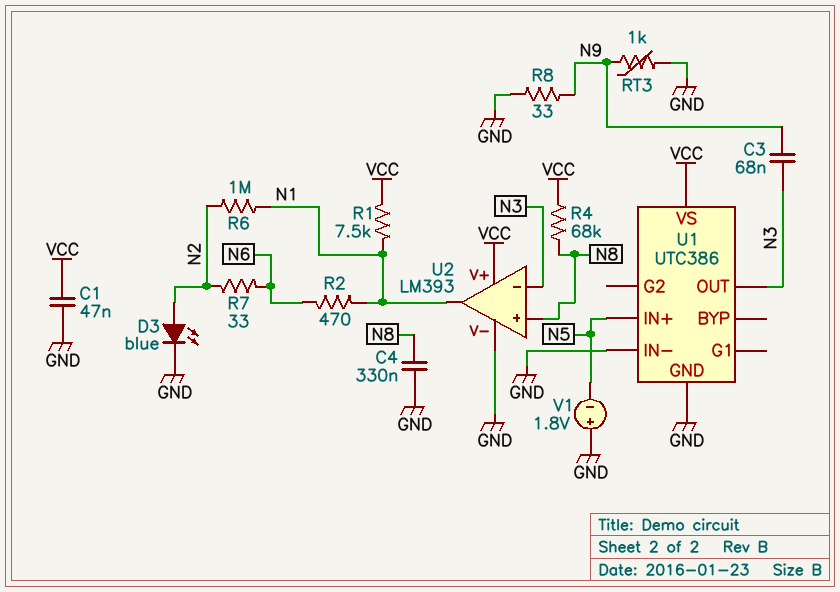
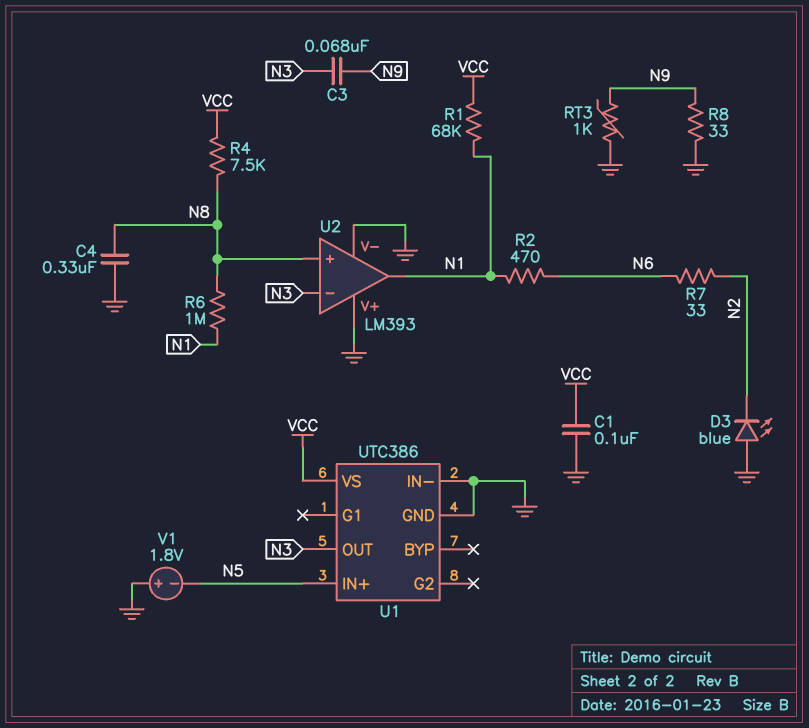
C1: 47nF (GND, VCC) -> 100nF (GND, VCC)
D3: LED blue (A N2, K GND) -> LED blue (A GND, K N2)
R1: 7.5k (N1, VCC) -> 68k (N1, VCC)
R4: 68k (N8, VCC) -> 7.5k (N8, VCC)
R6: 1M (N1, N2) -> 1M (N1, N8)
U2 pin V+: VCC -> GND

